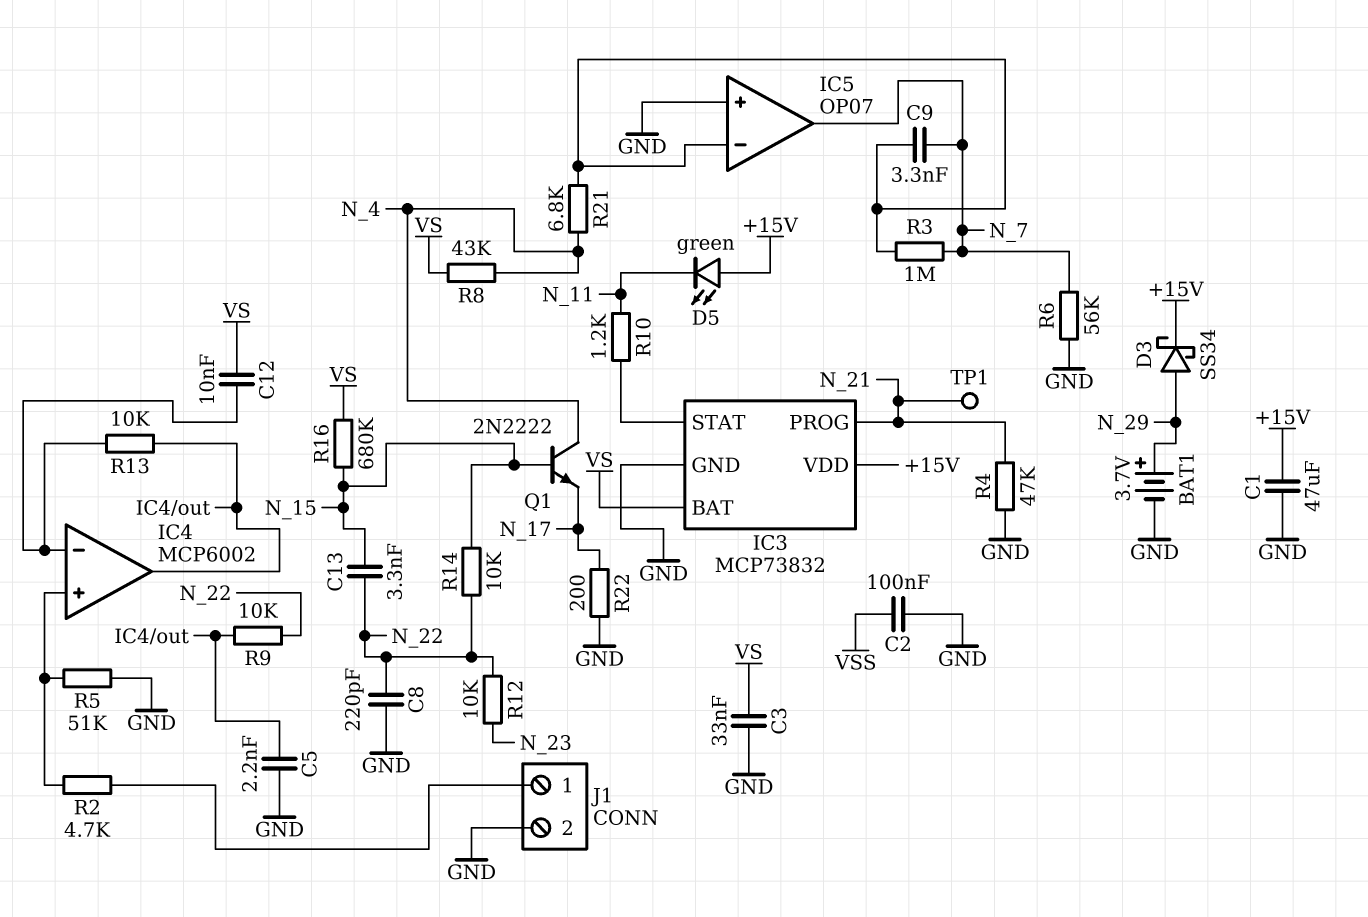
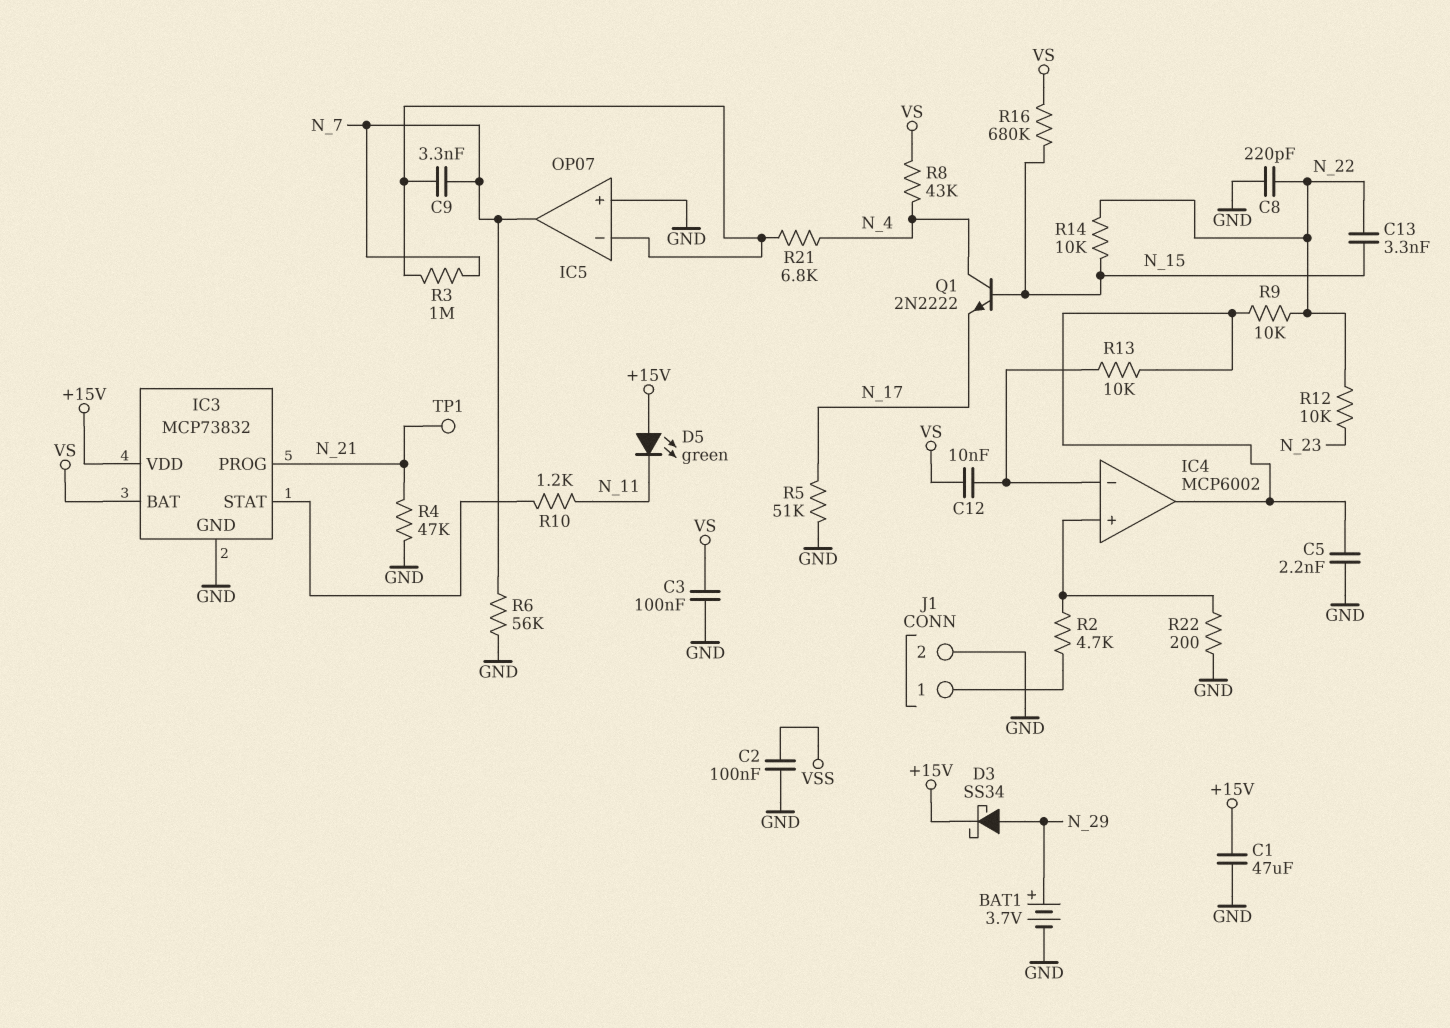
C3: 33nF (GND, VS) -> 100nF (GND, VS)
R5: 51k (GND, IC4/in+) -> 51k (GND, N_17)
R22: 200 (GND, N_17) -> 200 (GND, IC4/in+)

